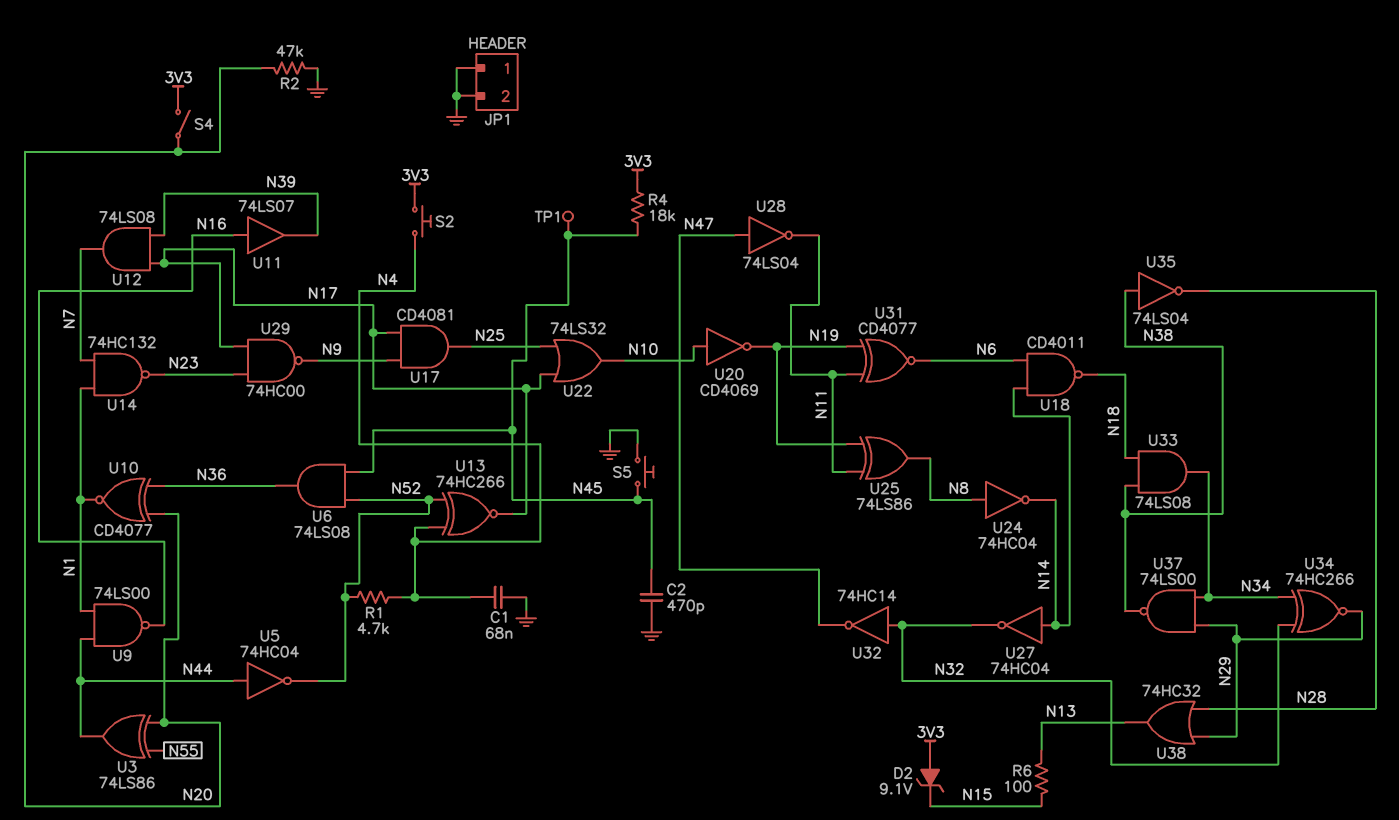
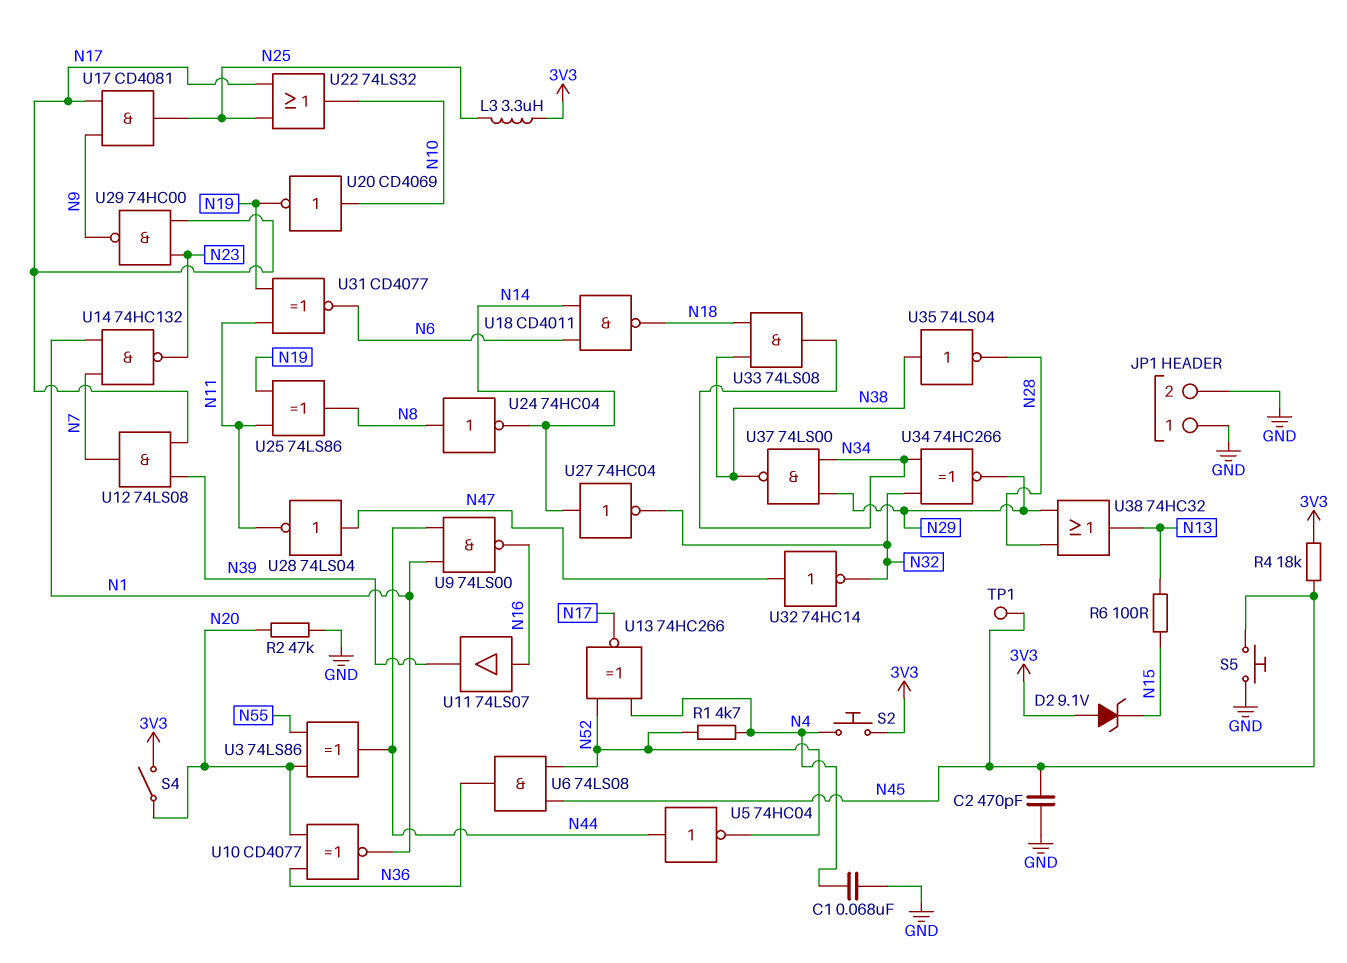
L3: none -> 3.3uH (3V3, N25)
U32: NOT 74HC14 (in N32, out N47) -> NOT 74HC14 (in N47, out N32)

